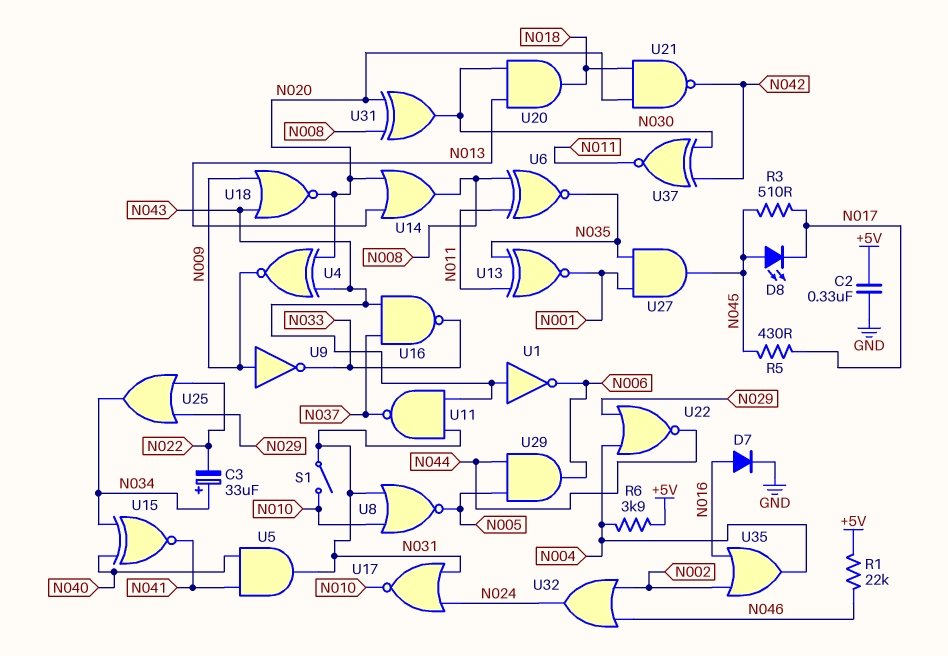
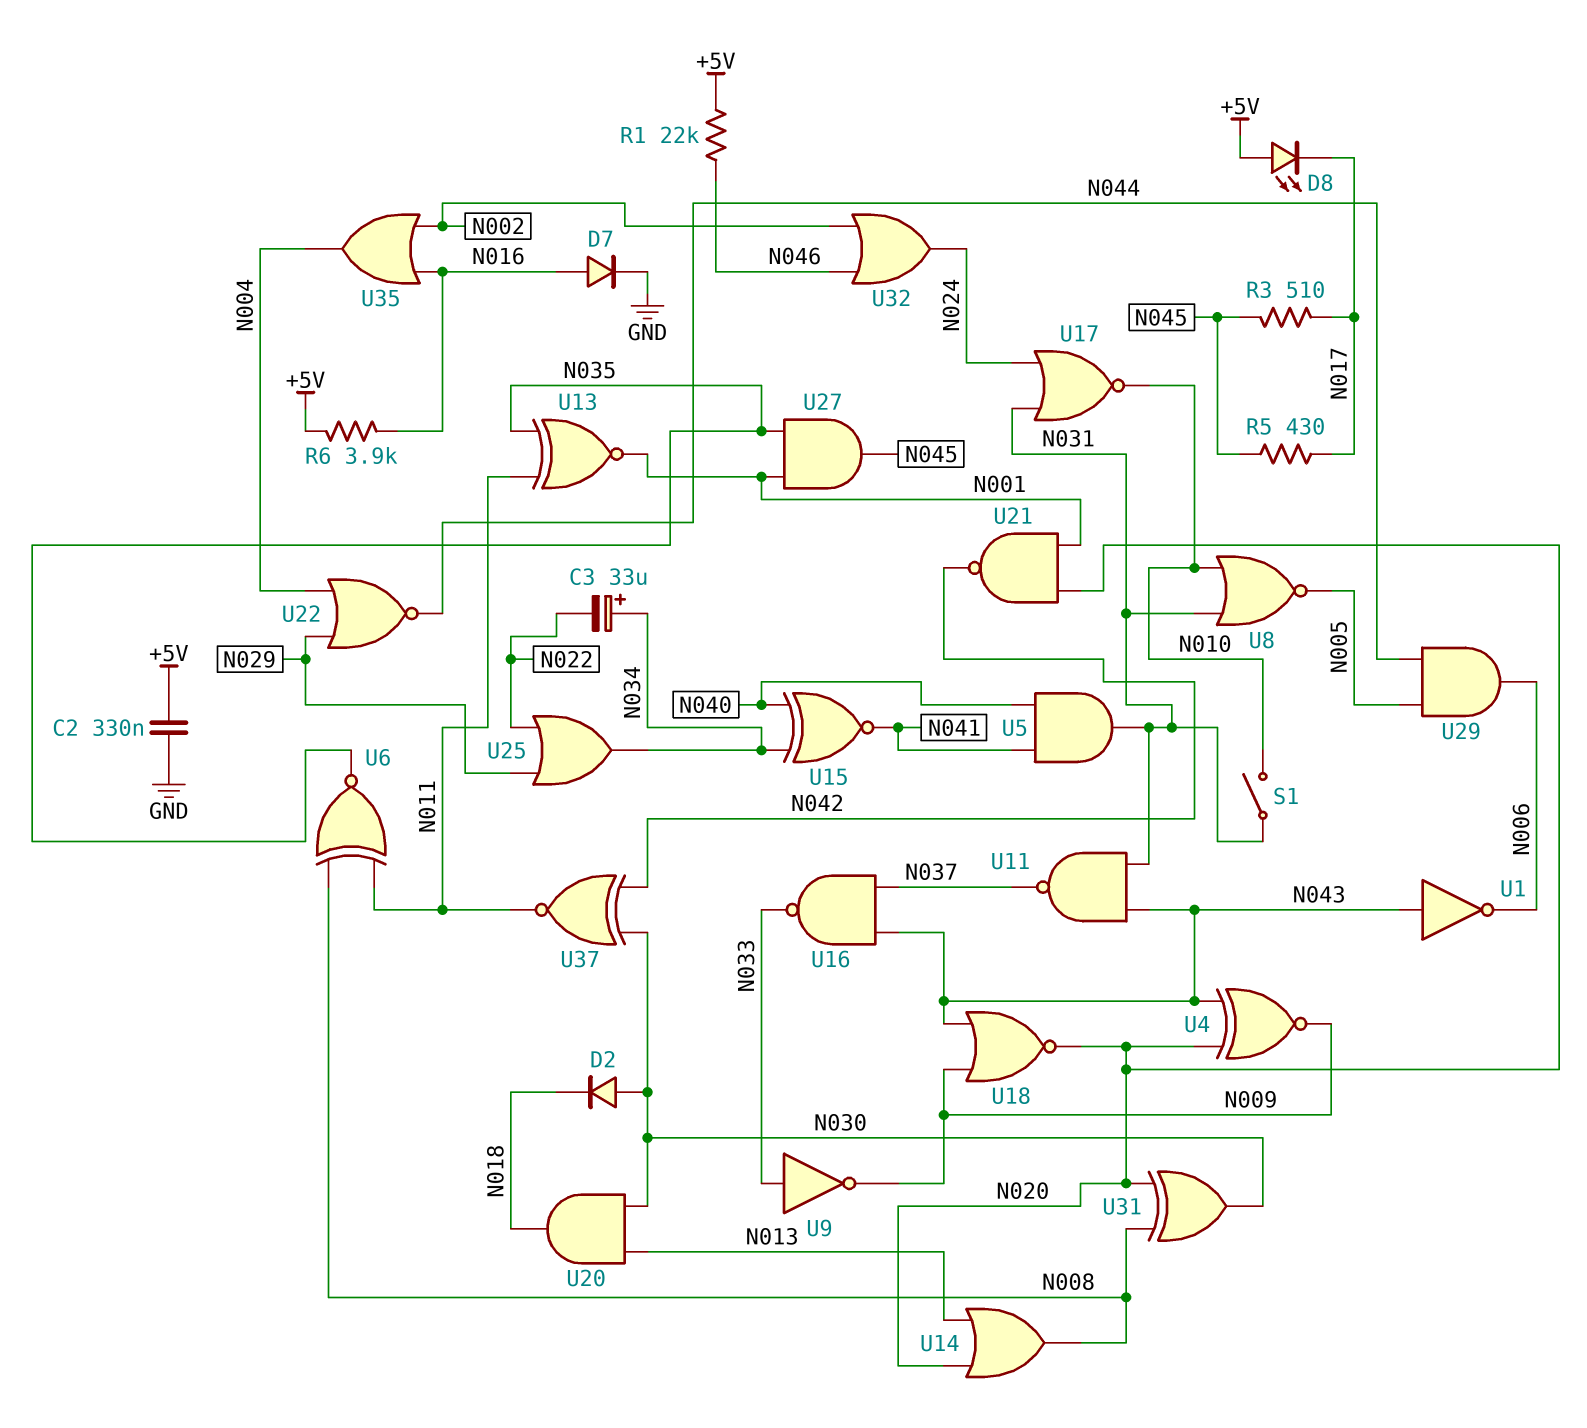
D2: none -> diode (A N030, K N018)
D8: LED (A N045, K N017) -> LED (A +5V, K N017)
R6: 3.9k (+5V, N004) -> 3.9k (+5V, N016)
U9: NOT (in N009, out N033) -> NOT (in N033, out N009)
U21: NAND (in N018, in N020, out N042) -> NAND (in N001, in N020, out N042)

